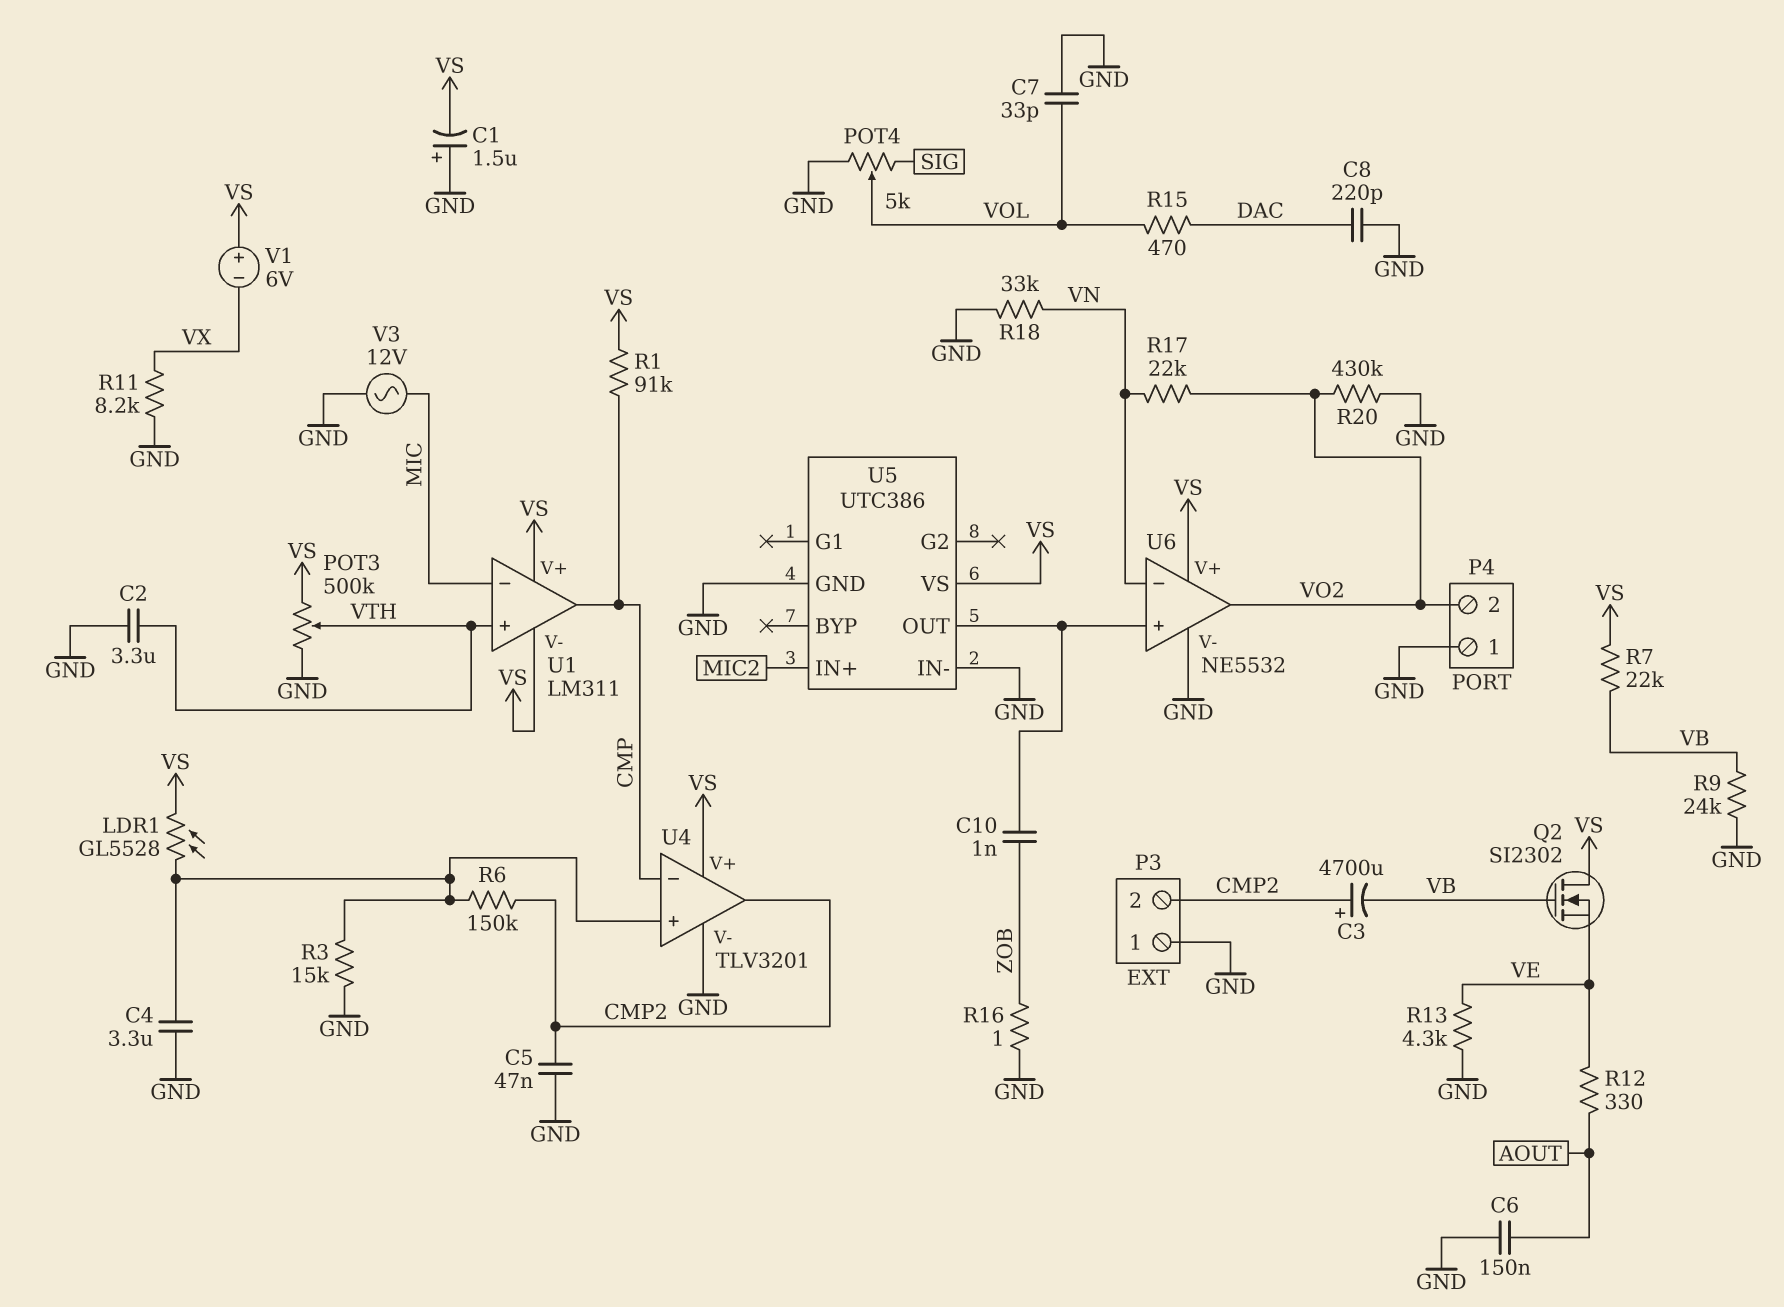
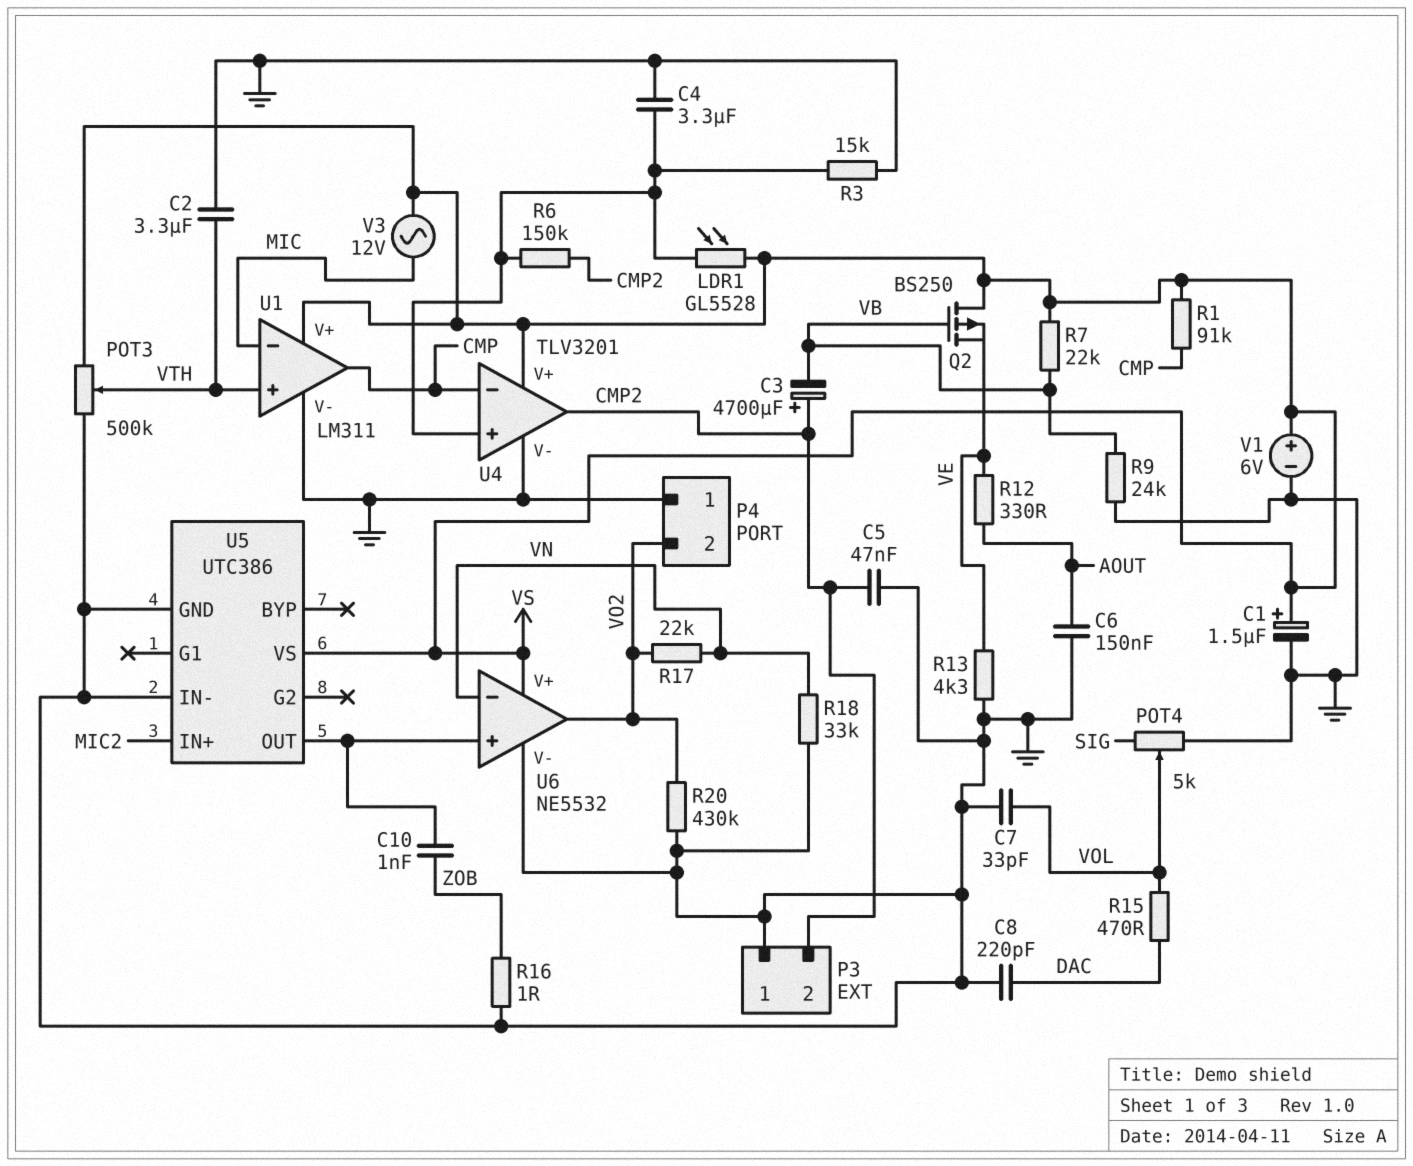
C1: 1.5uF (plus GND, minus VS) -> 1.5uF (plus VS, minus GND)
Q2: NMOS SI2302 (G VB, D VS, S VE) -> PMOS BS250 (G VB, D VS, S VE)
R11: 8.2k (GND, VX) -> none
U1 pin V-: VS -> GND
V1: 6V (plus VS, minus VX) -> 6V (plus VS, minus GND)
V3: AC 12V (GND, MIC) -> AC 12V (MIC, VS)

